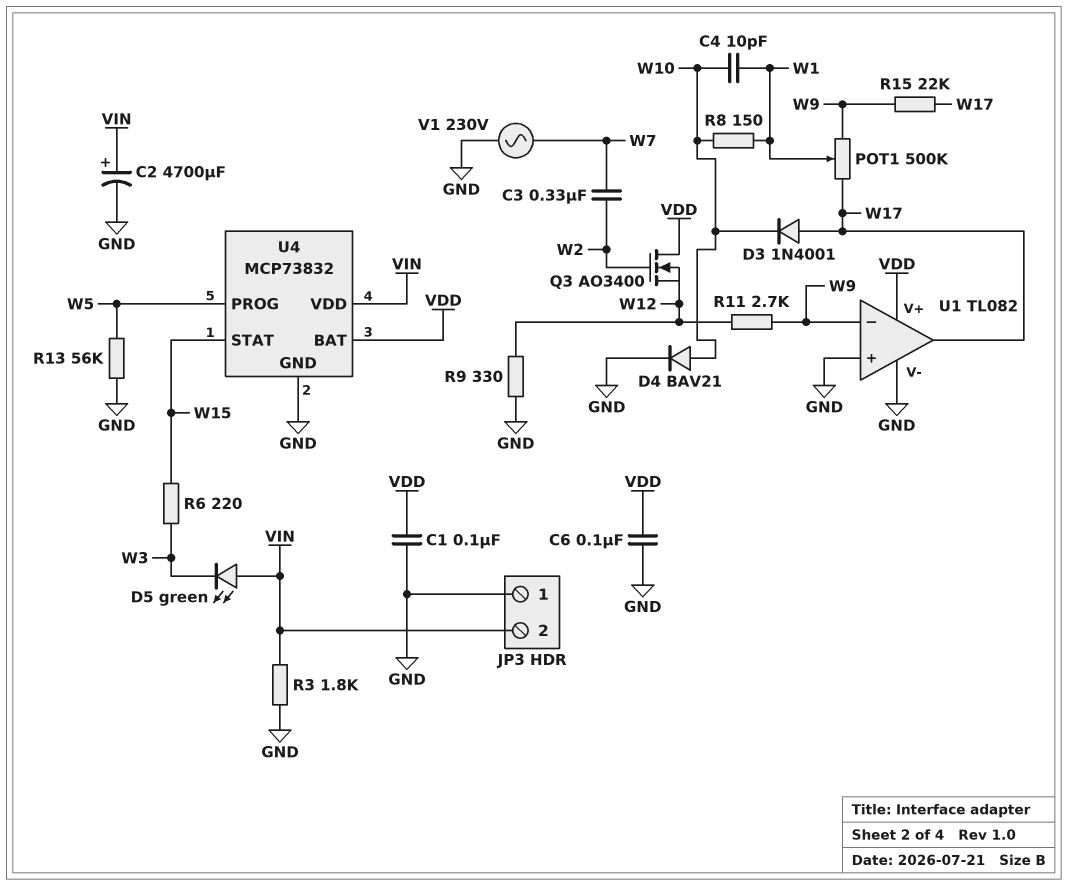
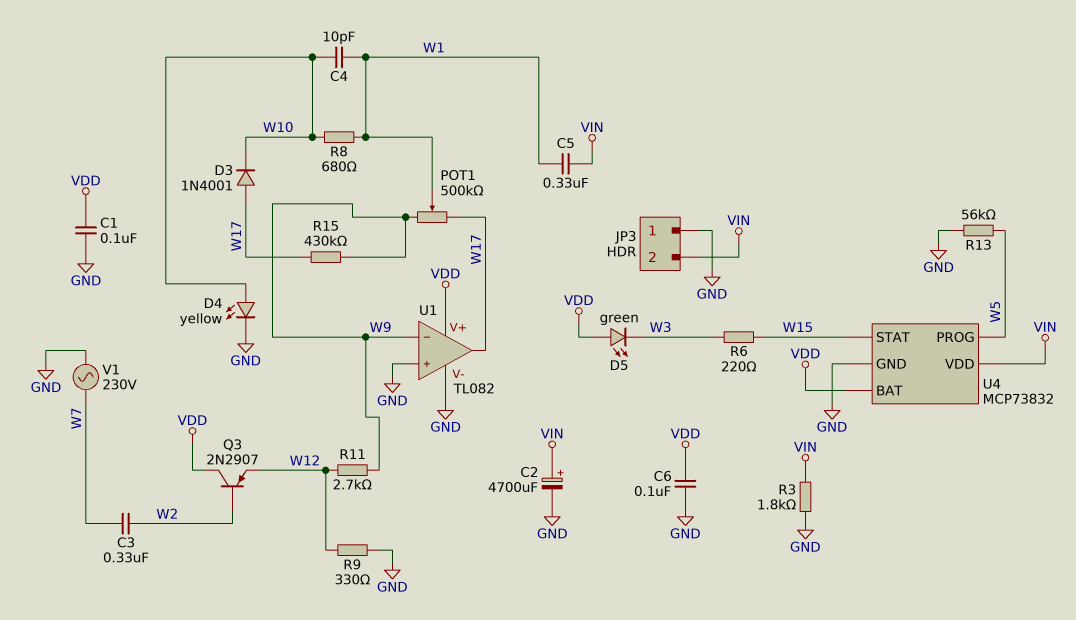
C5: none -> 330nF (VIN, W1)
D4: diode BAV21 (A W10, K GND) -> LED yellow (A W10, K GND)
D5: LED green (A VIN, K W3) -> LED green (A VDD, K W3)
Q3: NMOS AO3400 (G W2, D VDD, S W12) -> PNP 2N2907 (B W2, C VDD, E W12)
R8: 150 (W1, W10) -> 680 (W1, W10)
R15: 22k (W9, W17) -> 430k (W9, W17)

